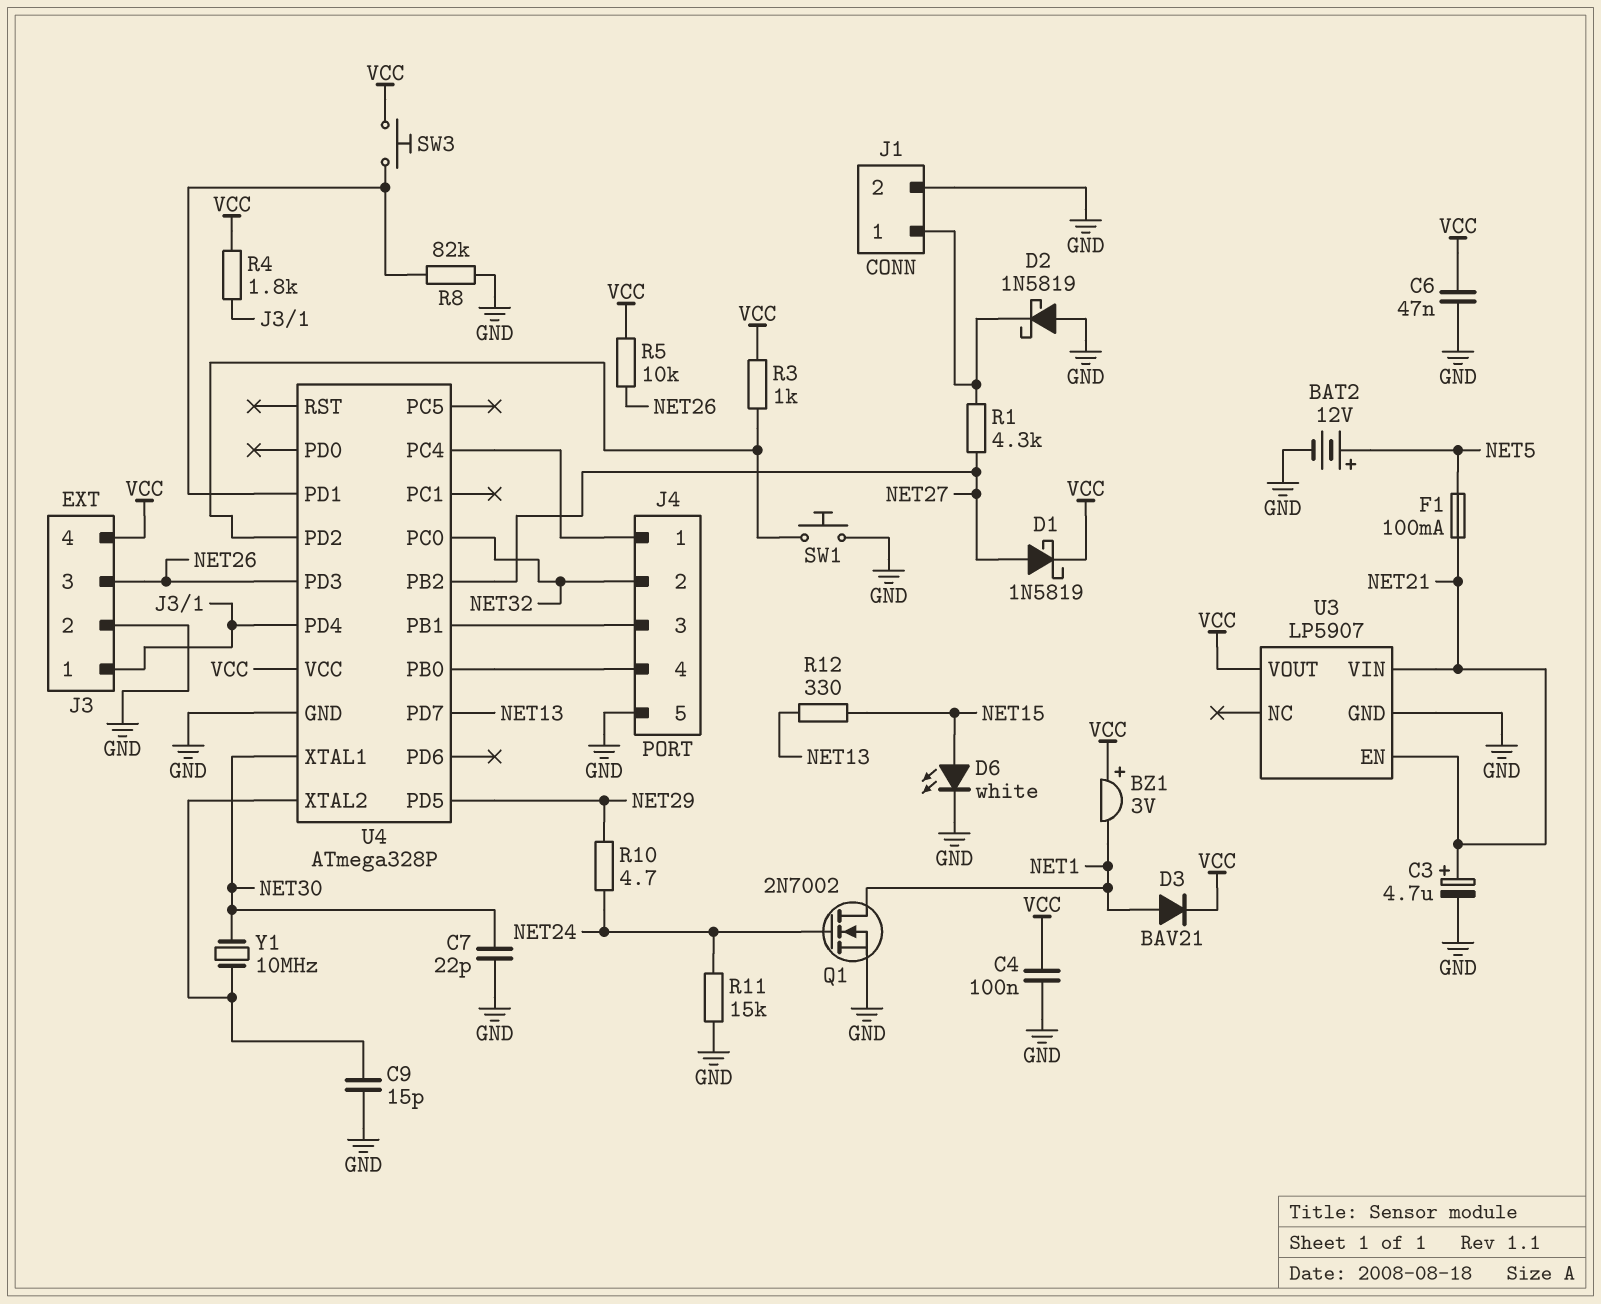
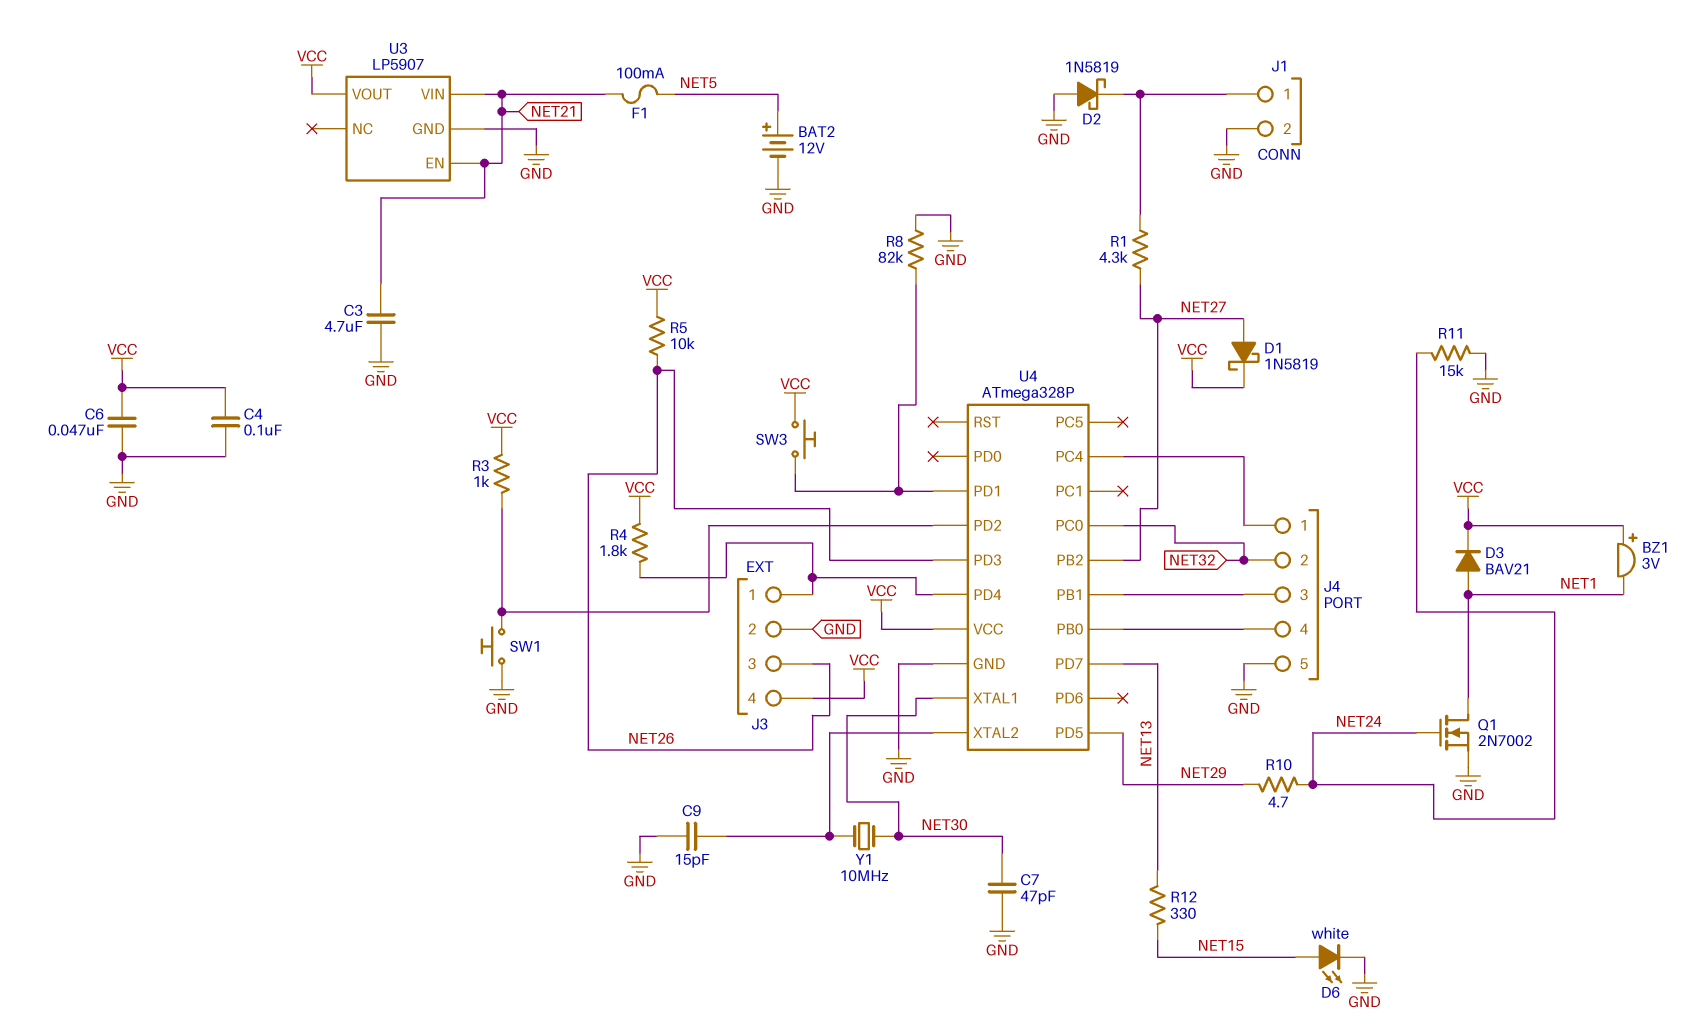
C3: 4.7uF (plus NET21, minus GND) -> 4.7uF (GND, NET21)
C7: 22pF (GND, NET30) -> 47pF (GND, NET30)

